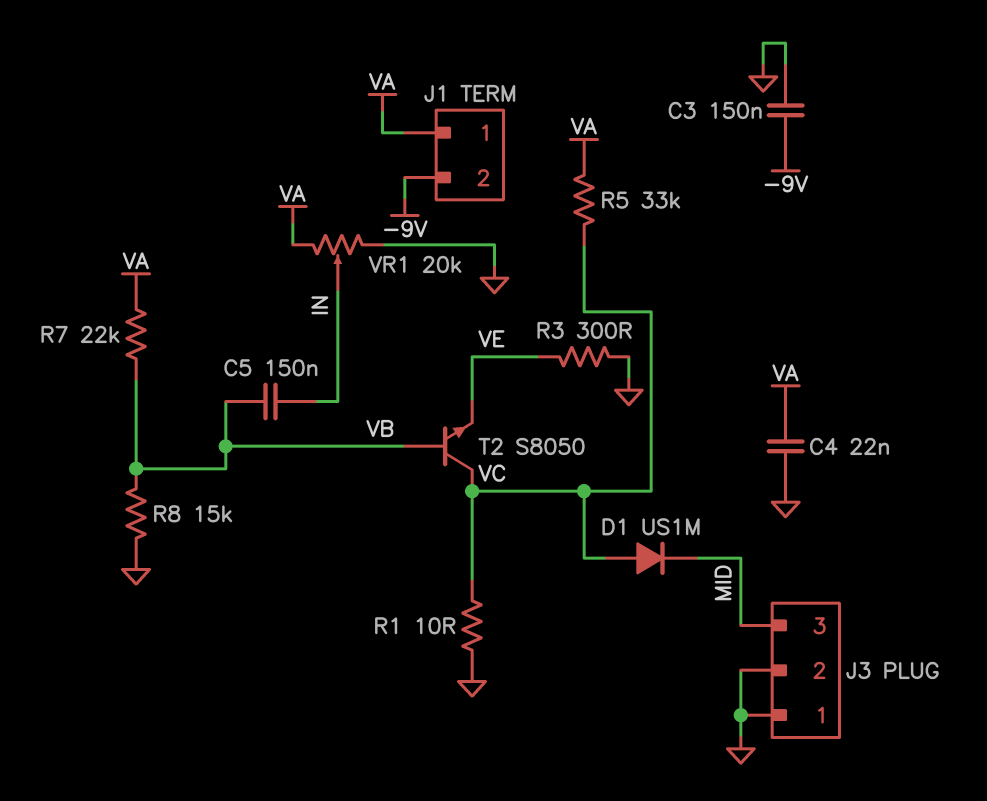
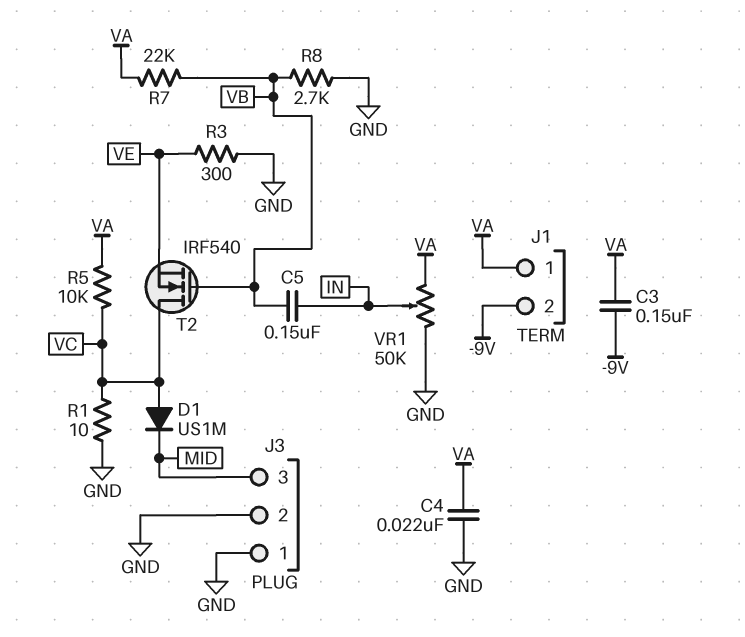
C3: 150nF (-9V, GND) -> 150nF (-9V, VA)
R5: 33k (VA, VC) -> 10k (VA, VC)
R8: 15k (GND, VB) -> 2.7k (GND, VB)
T2: NPN S8050 (B VB, C VC, E VE) -> NMOS IRF540 (G VB, D VC, S VE)
VR1: 20k (GND, VA, wiper IN) -> 50k (GND, VA, wiper IN)

